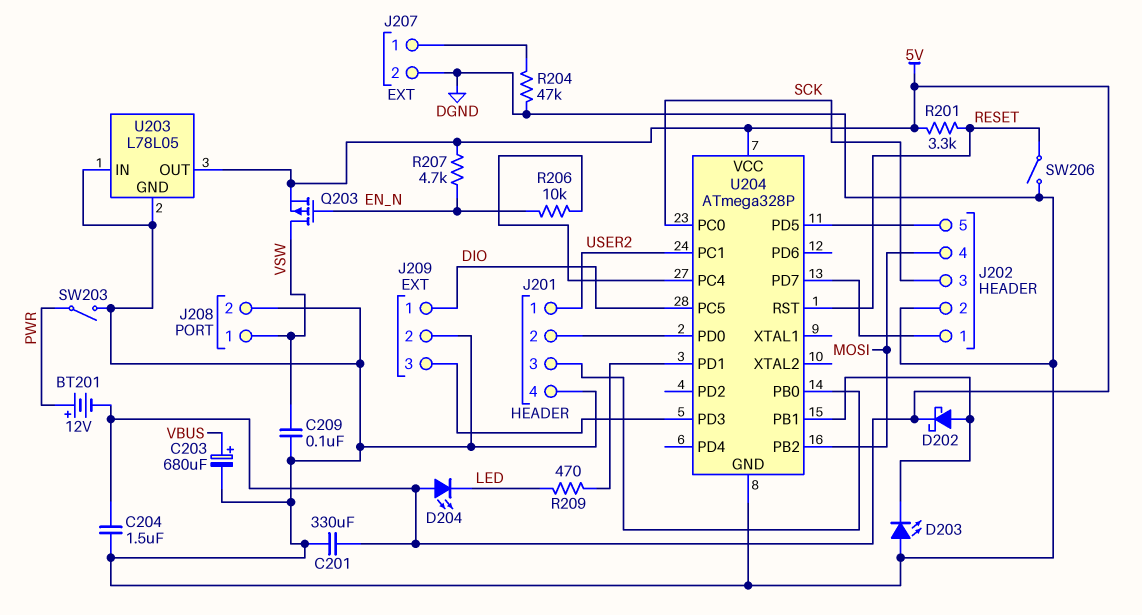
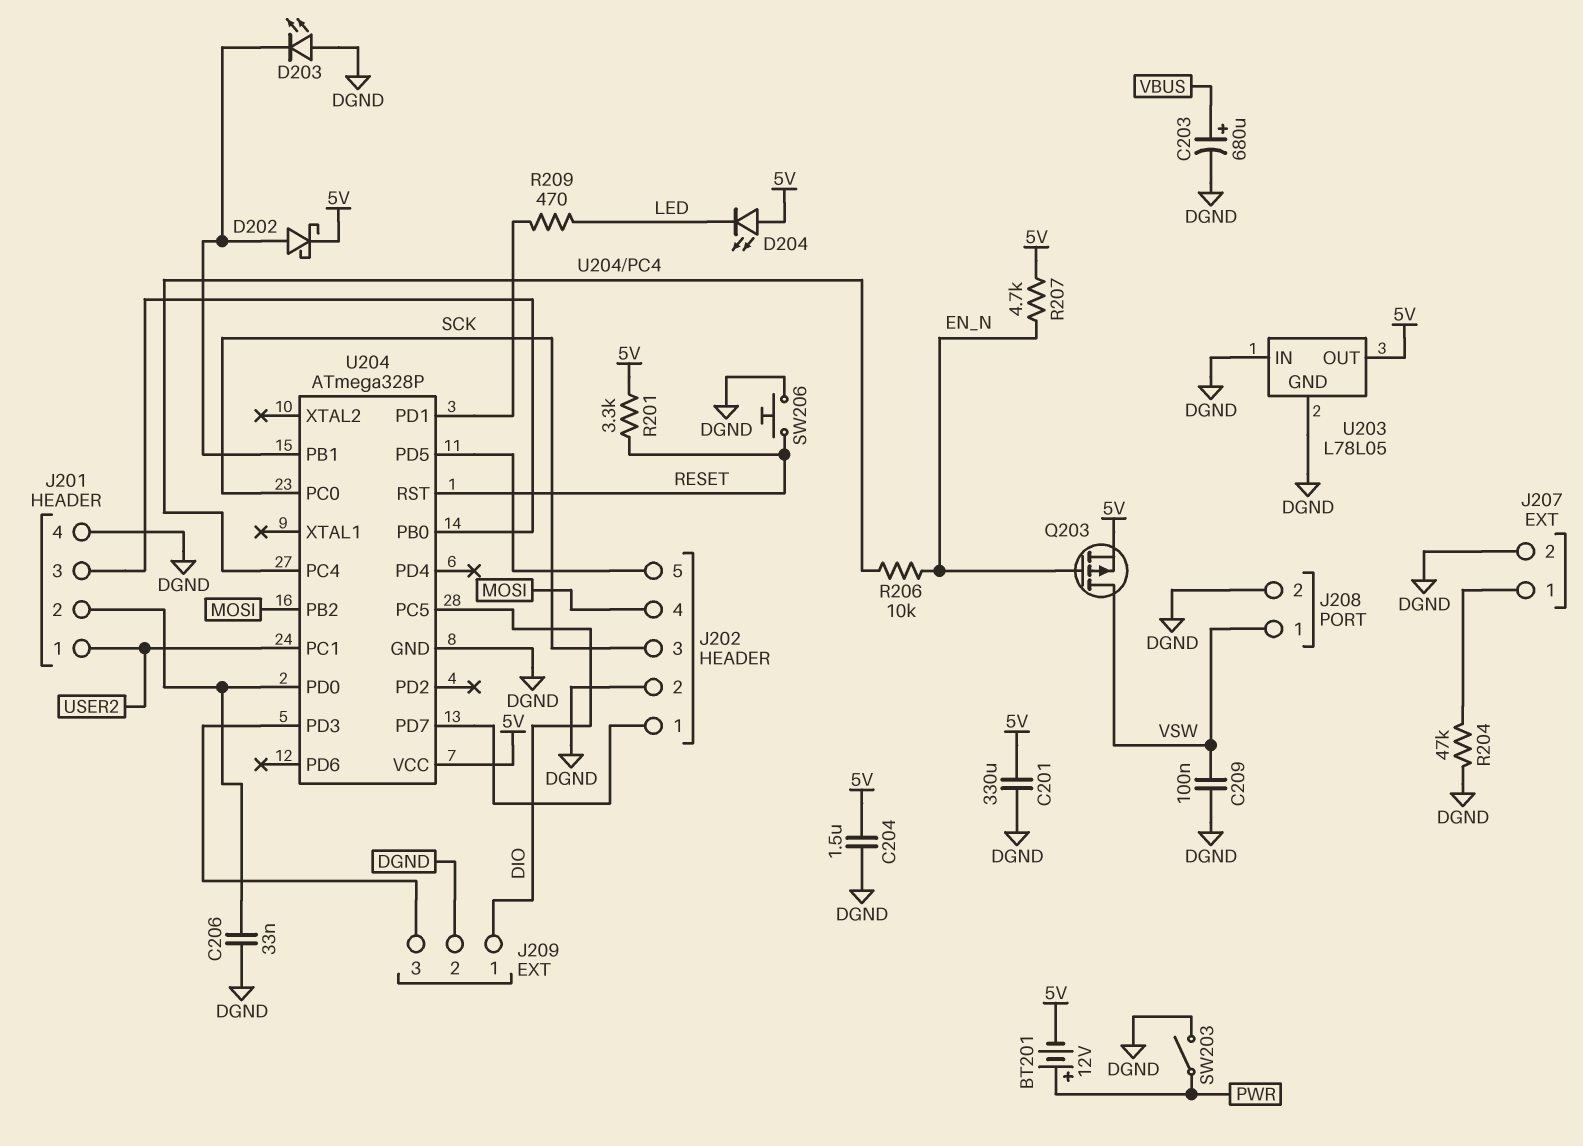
C206: none -> 33nF (DGND, J201/2)
SW206: switch (DGND, RESET) -> button (DGND, RESET)

